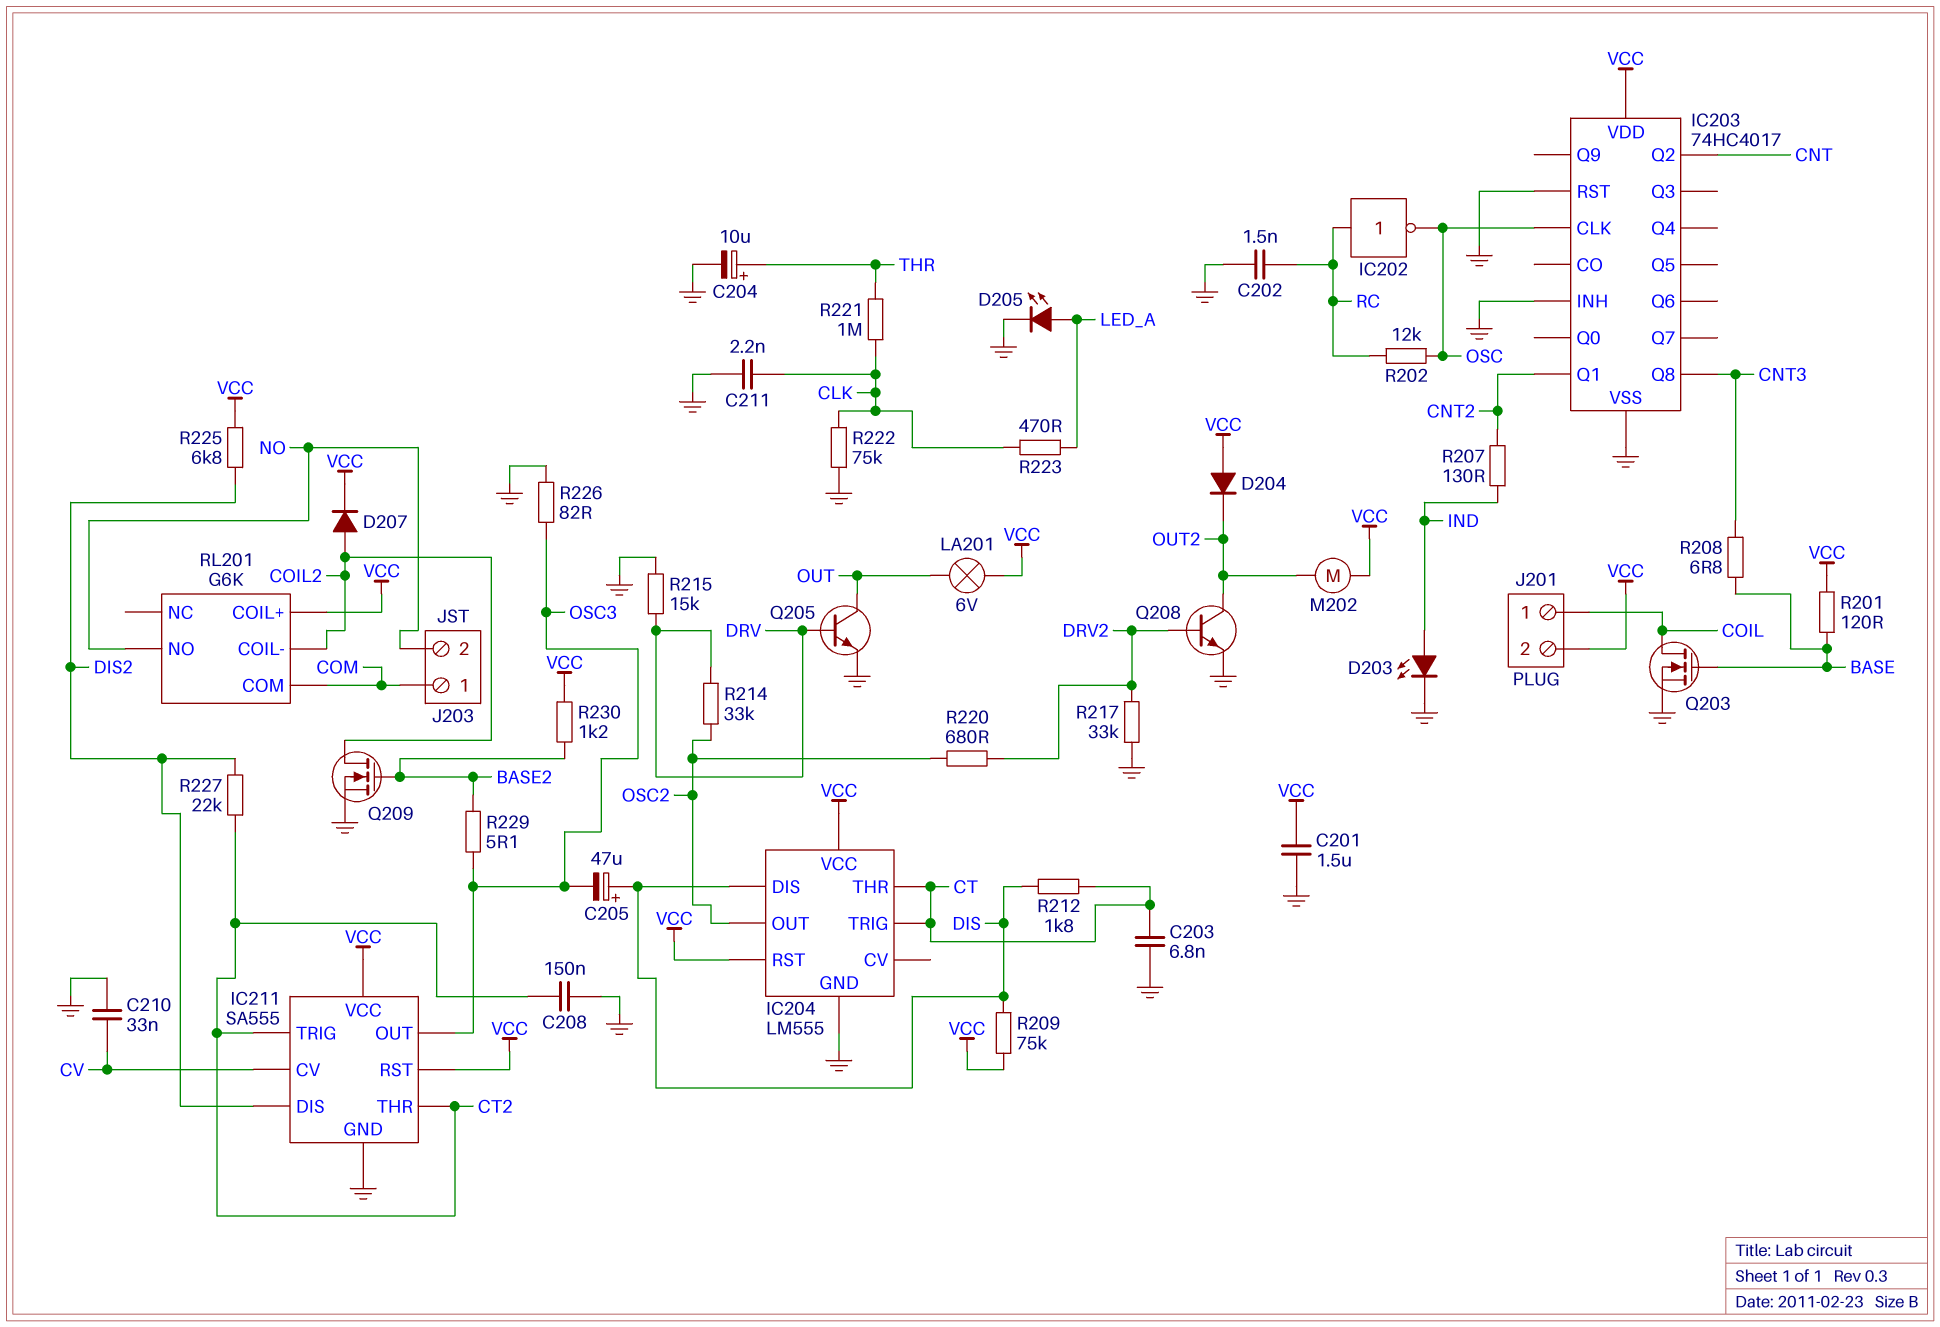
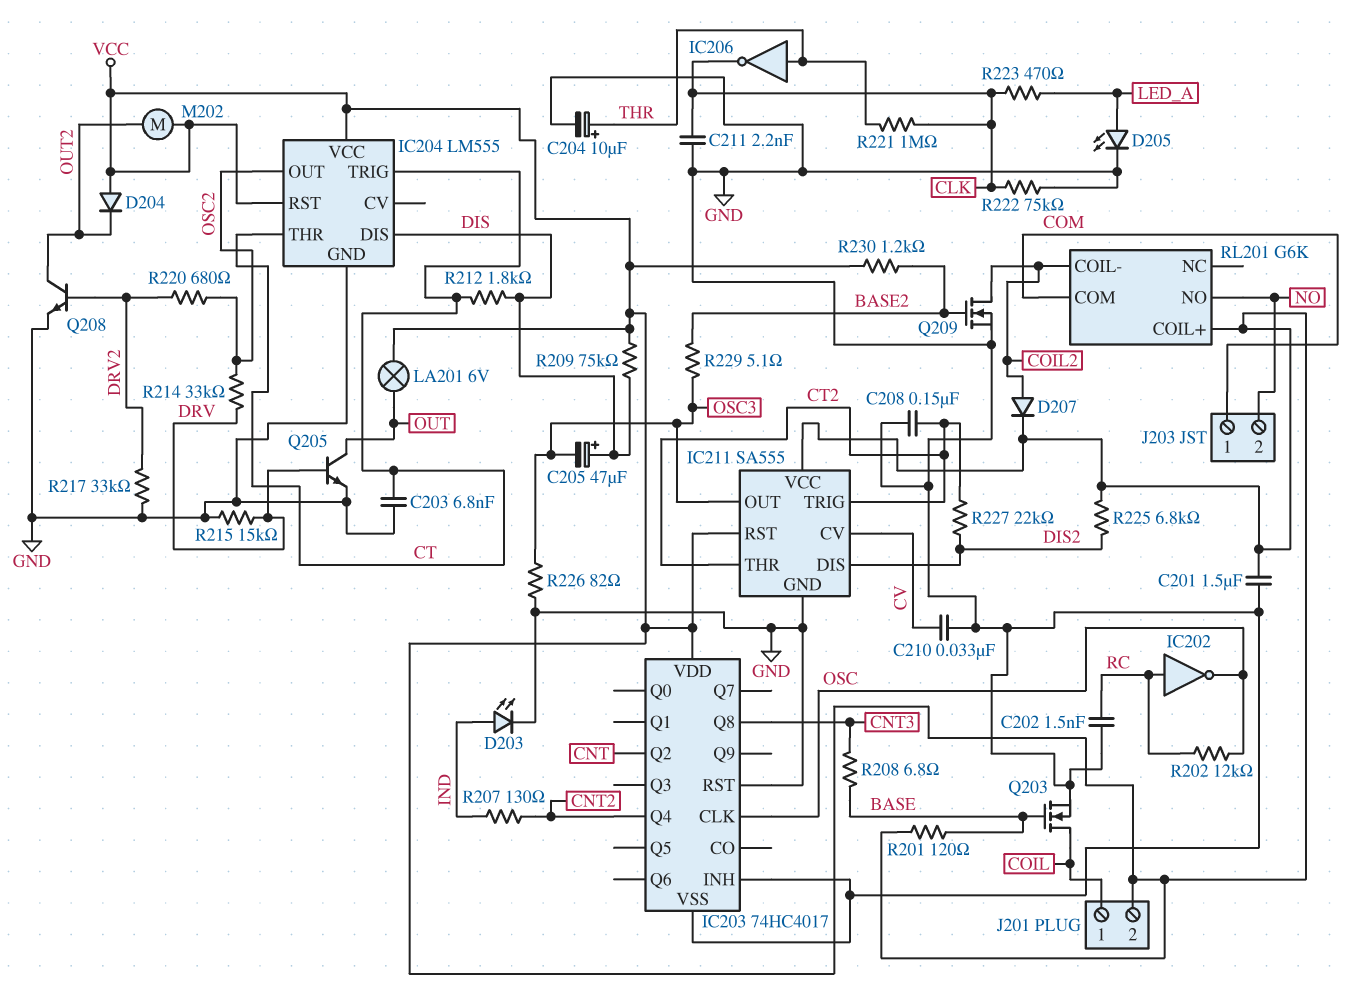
IC203 pin Q1: CNT2 -> none
IC203 pin Q4: none -> CNT2
IC206: none -> NOT (in THR, out CLK)

